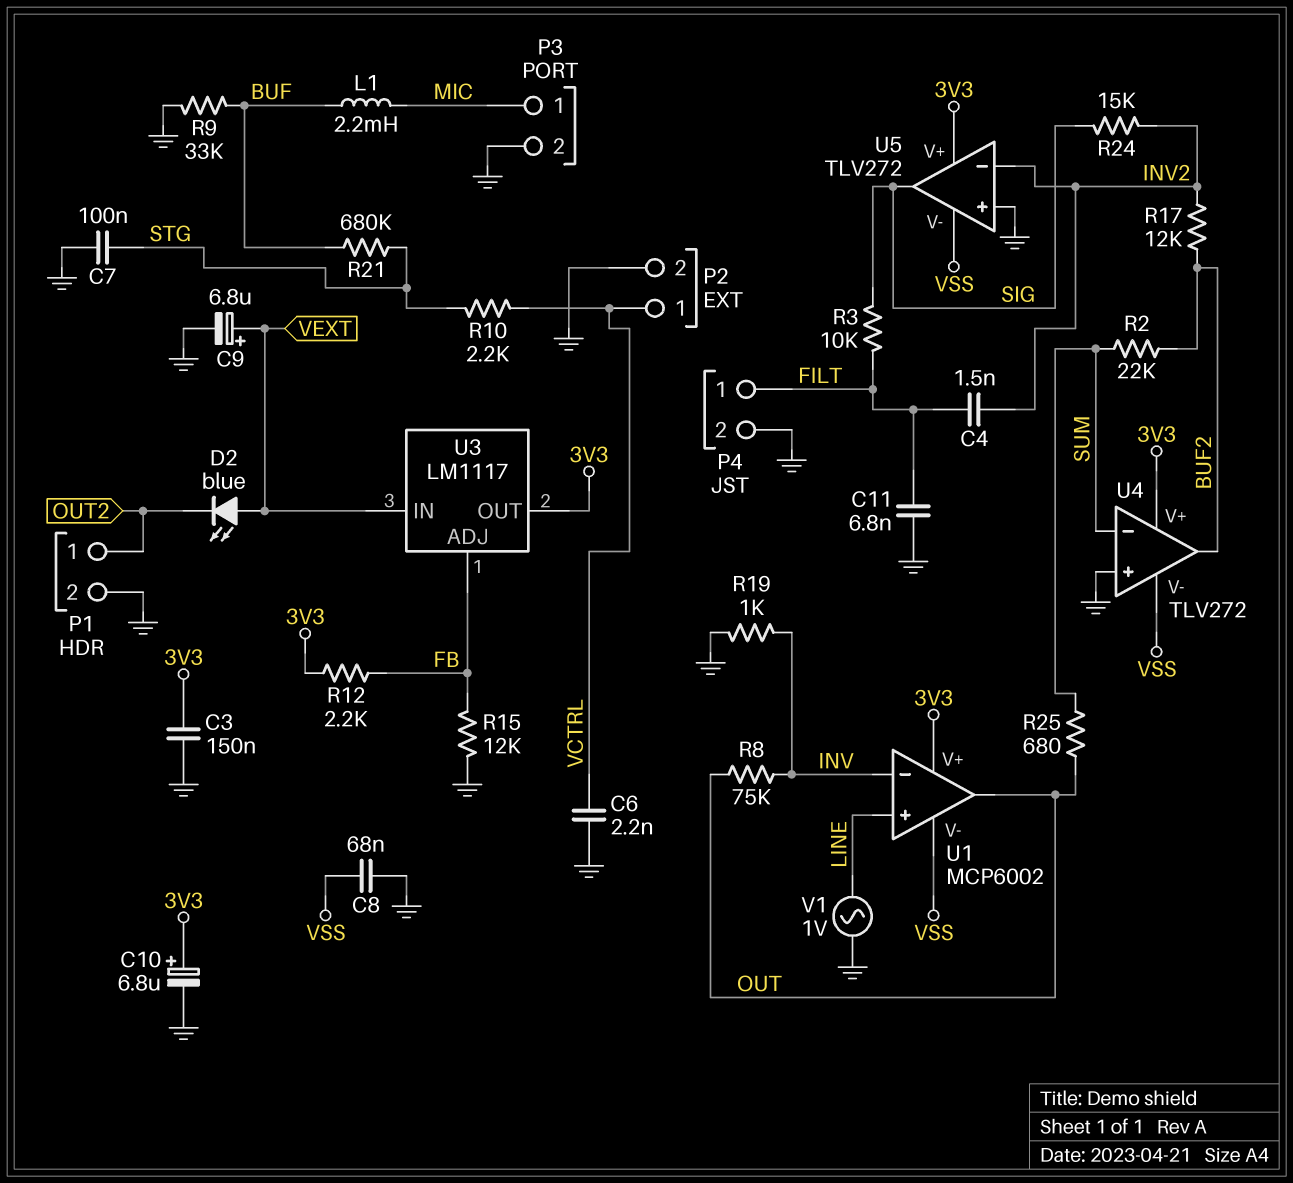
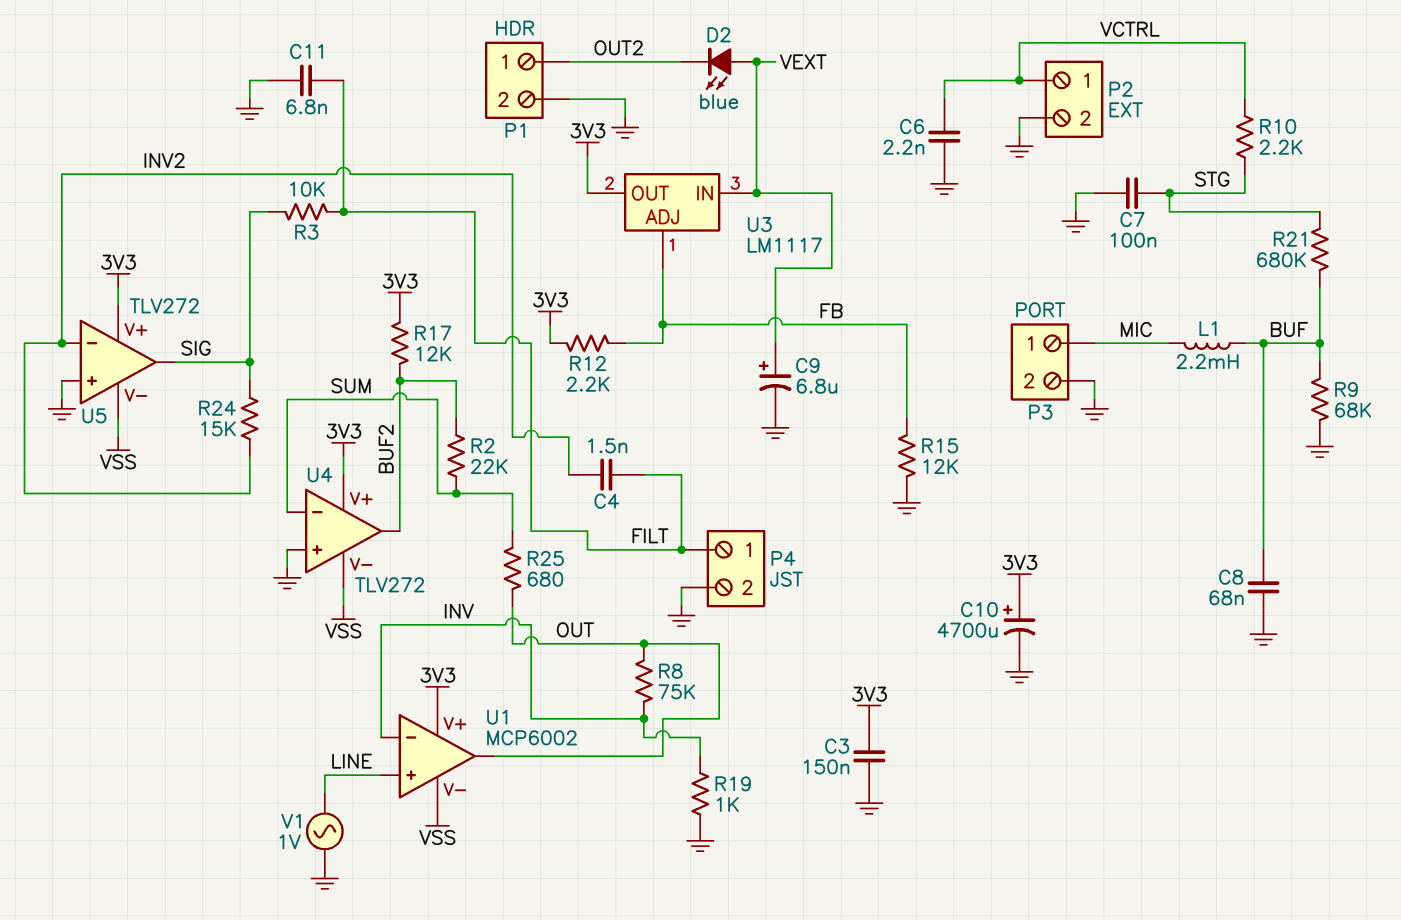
C8: 68nF (GND, VSS) -> 68nF (BUF, GND)
C10: 6.8uF (plus 3V3, minus GND) -> 4700uF (plus 3V3, minus GND)
R9: 33k (BUF, GND) -> 68k (BUF, GND)
R17: 12k (BUF2, INV2) -> 12k (3V3, BUF2)

